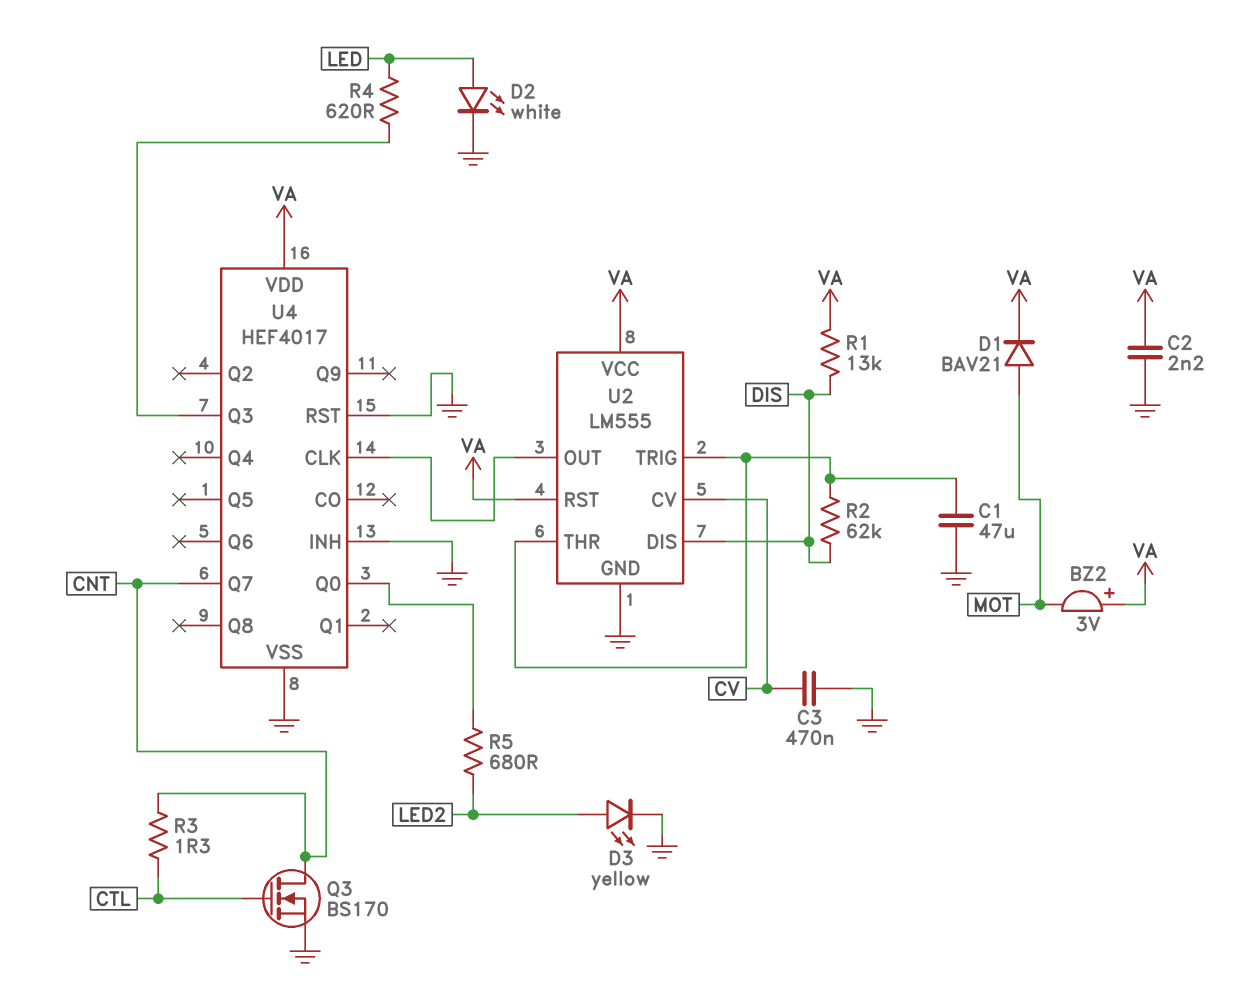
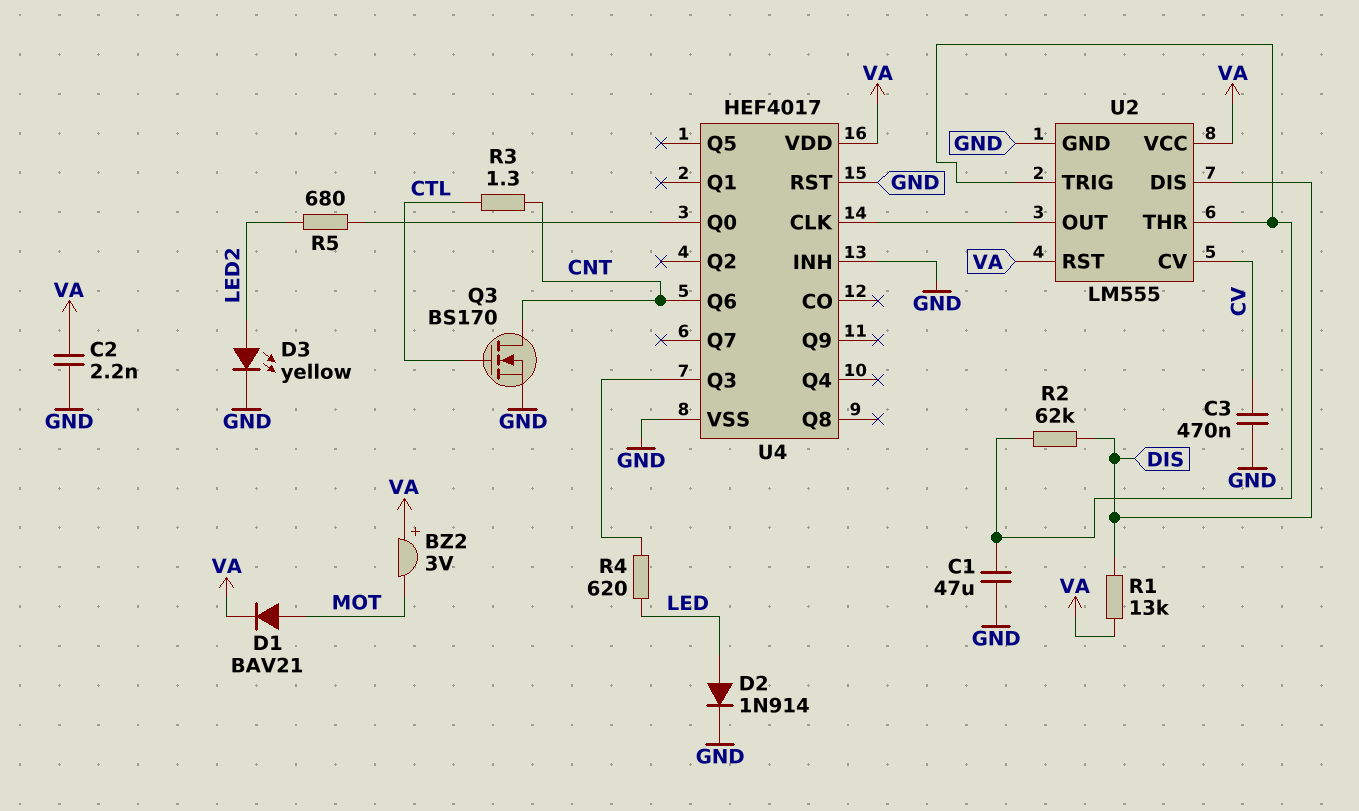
D2: LED white (A LED, K GND) -> diode 1N914 (A LED, K GND)
U4 pin Q6: none -> CNT
U4 pin Q7: CNT -> none

